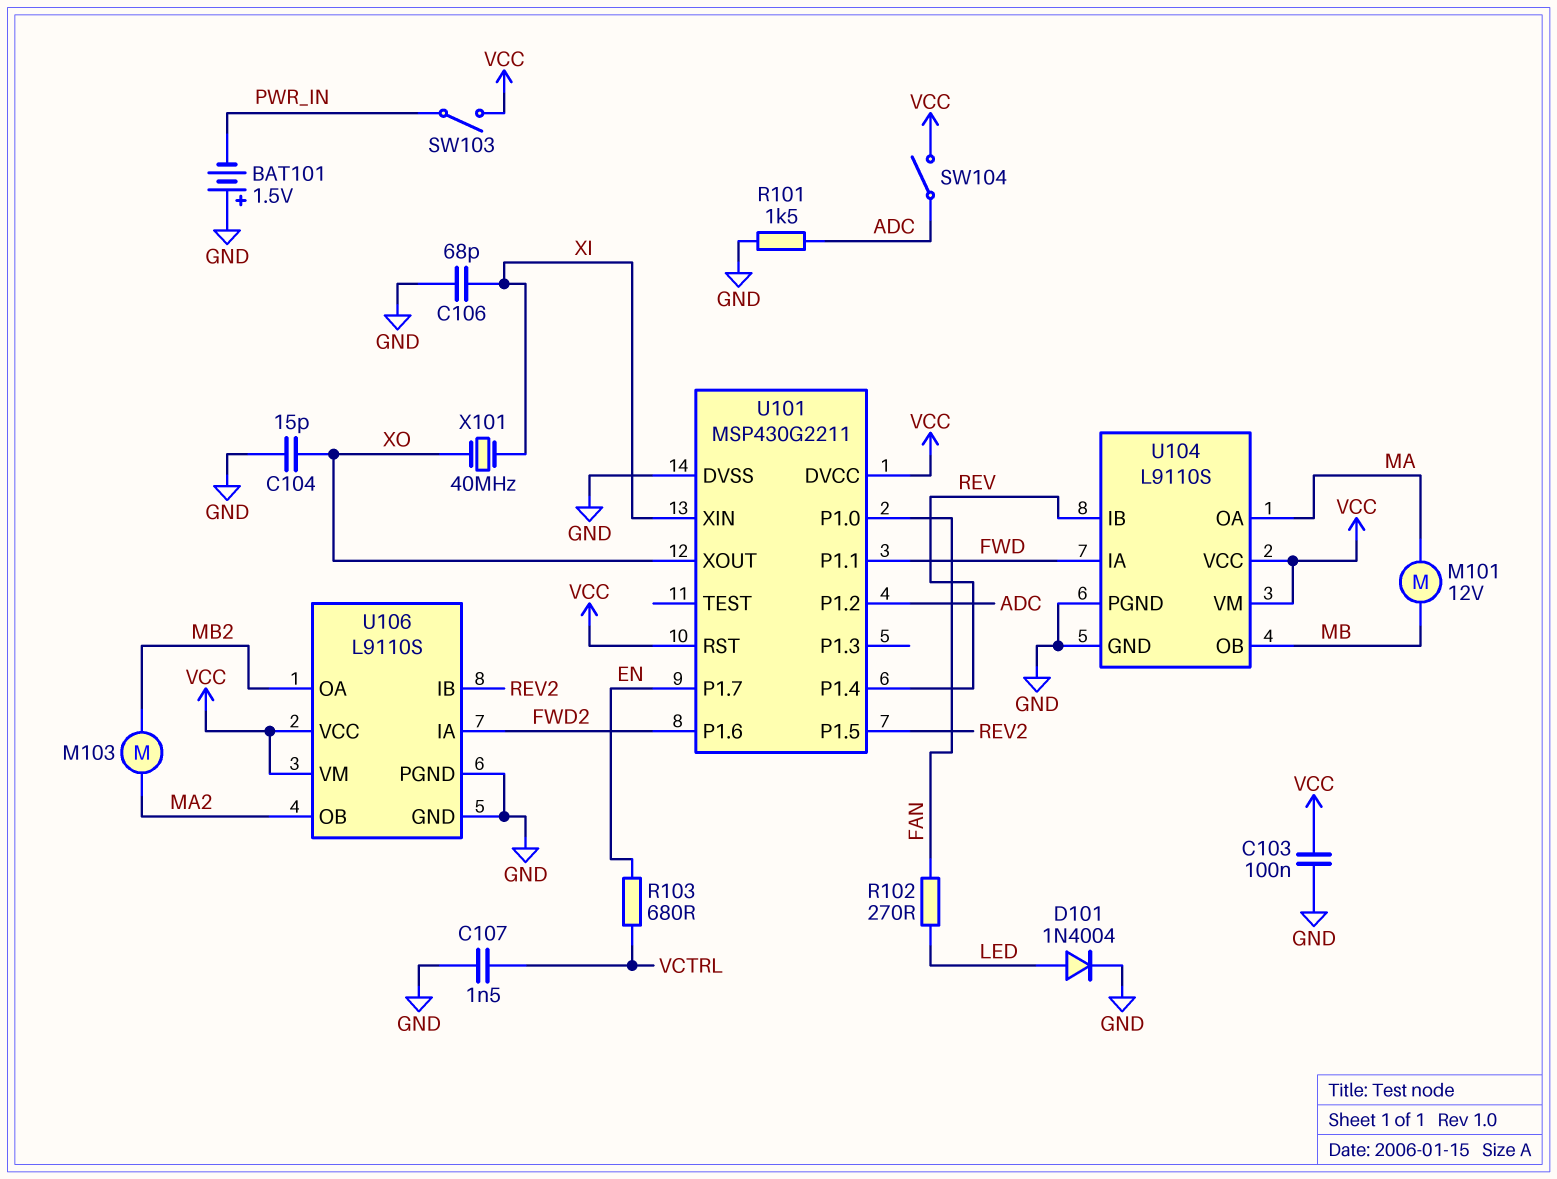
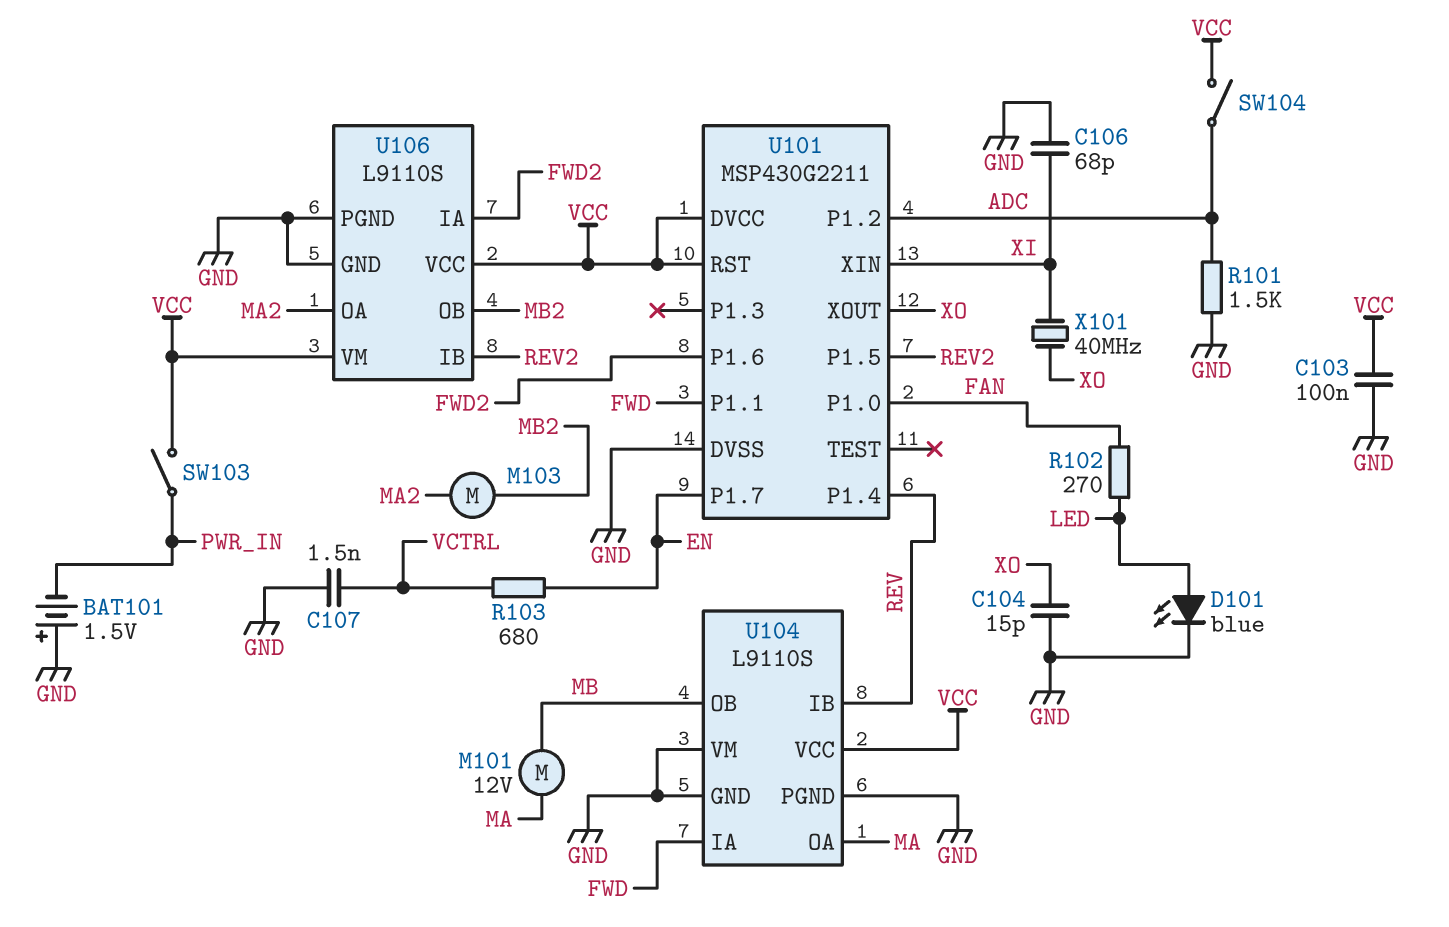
D101: diode 1N4004 (A LED, K GND) -> LED blue (A LED, K GND)
U104 pin VM: VCC -> GND
U106 pin OA: MB2 -> MA2
U106 pin OB: MA2 -> MB2

